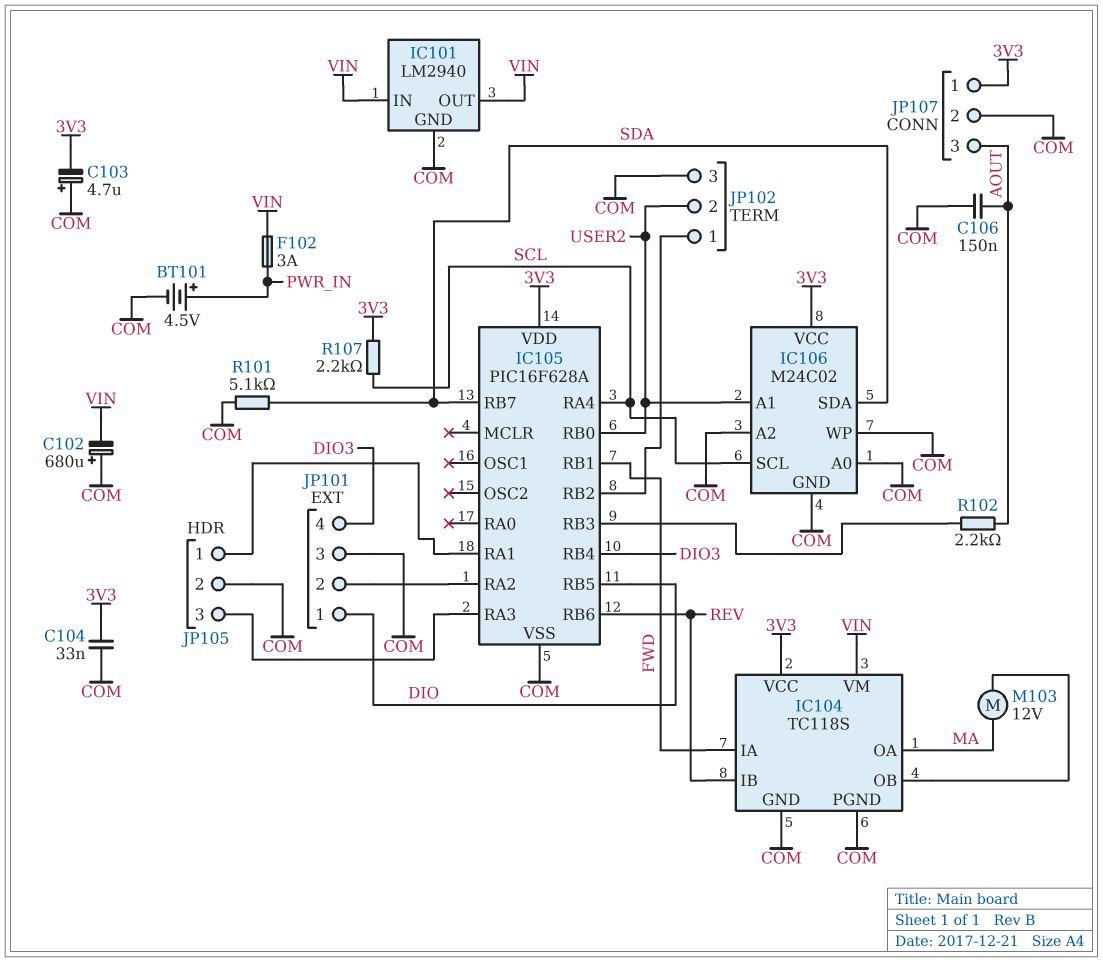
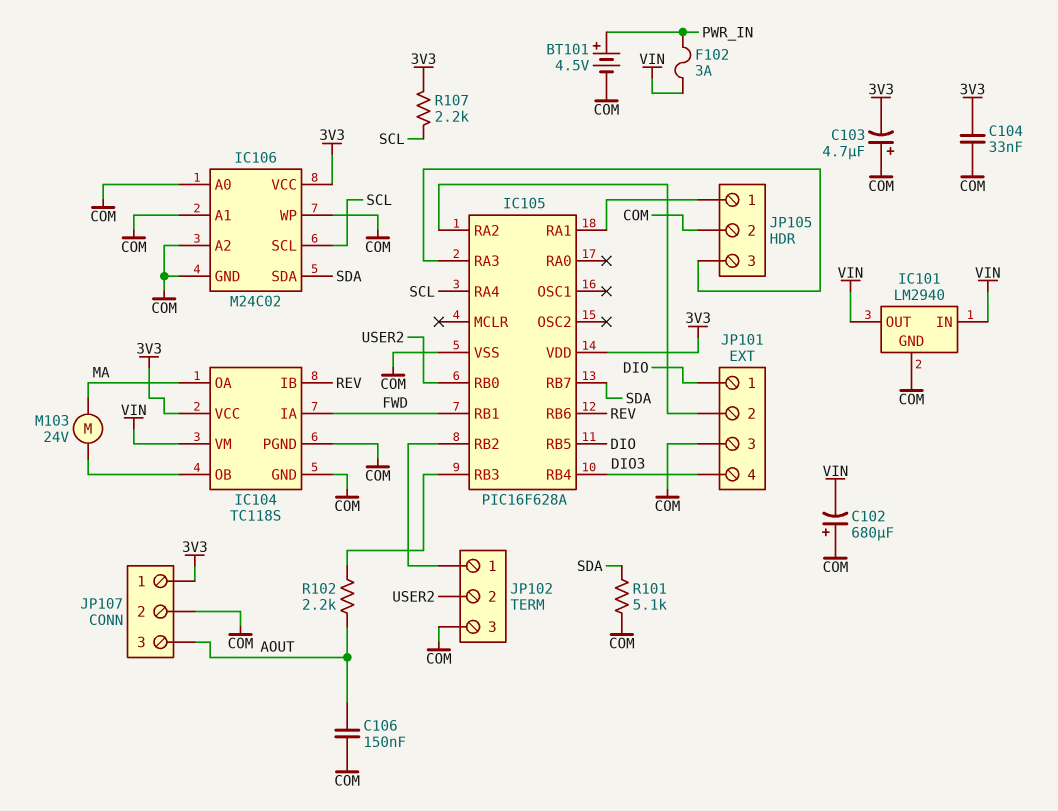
IC106 pin A1: USER2 -> COM
M103: motor 12V (IC104/OB, MA) -> motor 24V (IC104/OB, MA)

